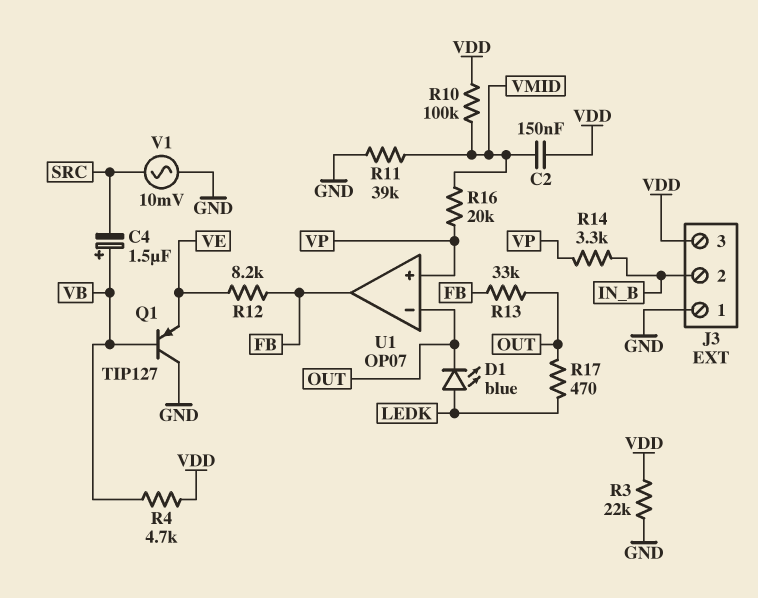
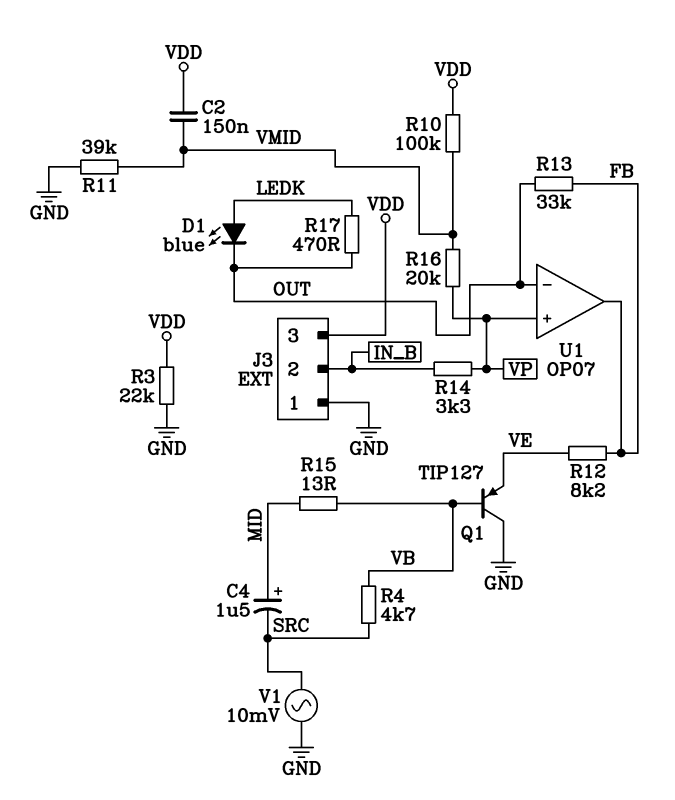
C4: 1.5uF (plus VB, minus SRC) -> 1.5uF (plus MID, minus SRC)
R4: 4.7k (VB, VDD) -> 4.7k (SRC, VB)
R15: none -> 13 (MID, VB)

